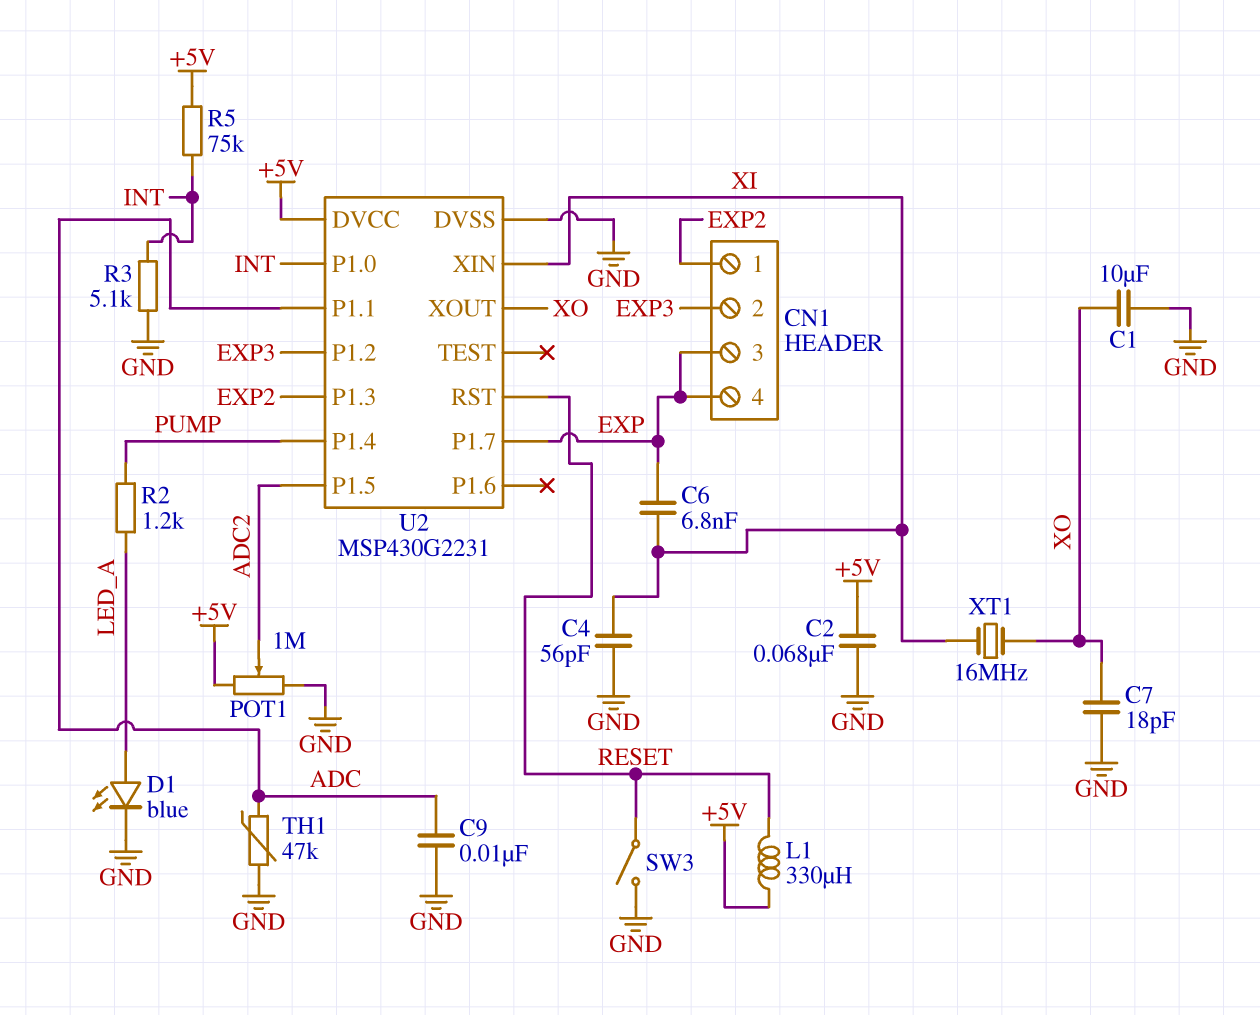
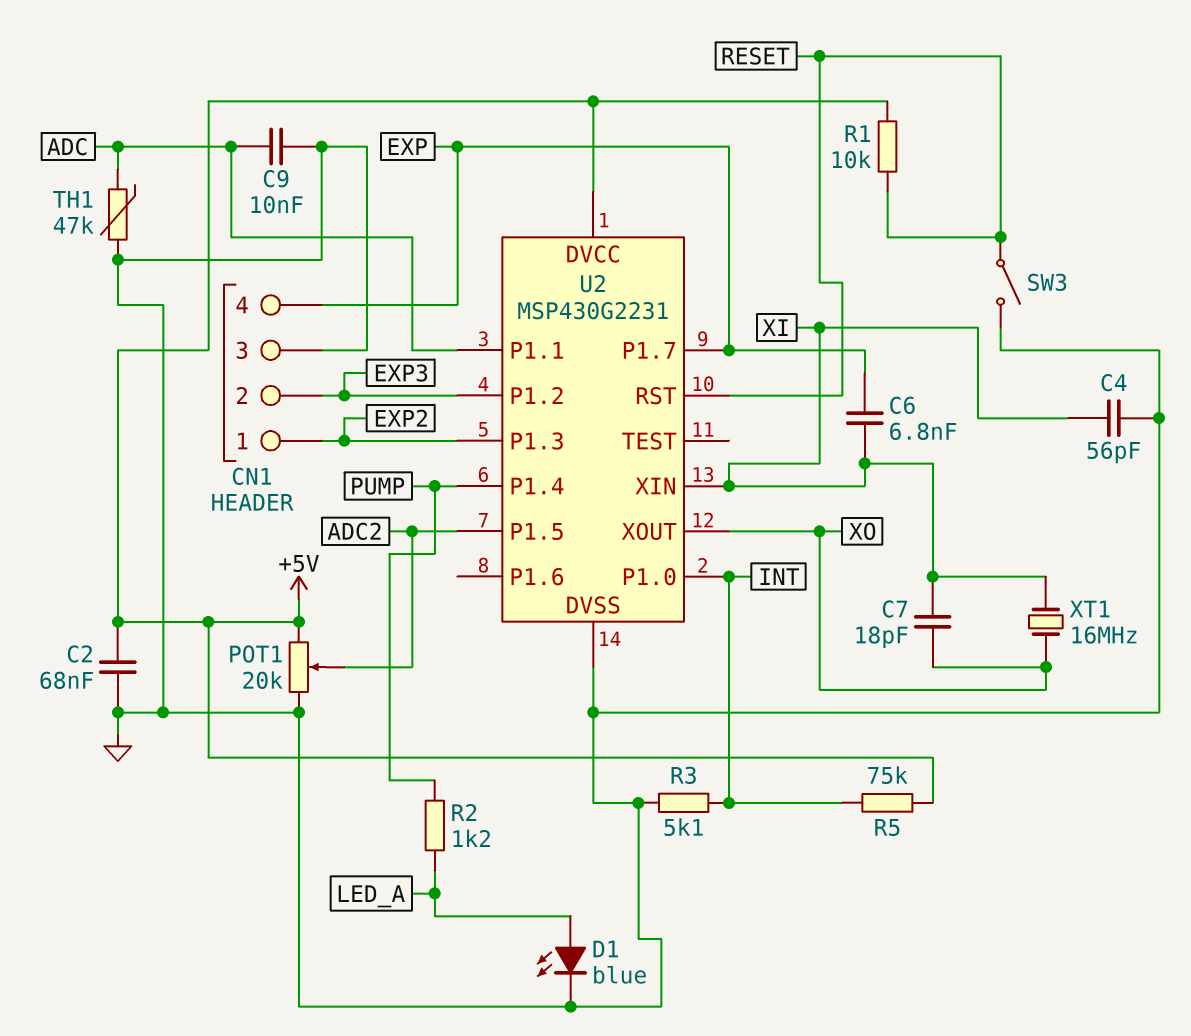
C1: 10uF (GND, XO) -> none
C7: 18pF (GND, XO) -> 18pF (XI, XO)
CN1 pin 3: EXP -> GND
L1: 330uH (+5V, RESET) -> none
POT1: 1M (+5V, GND, wiper ADC2) -> 20k (+5V, GND, wiper ADC2)
R1: none -> 10k (+5V, RESET)

